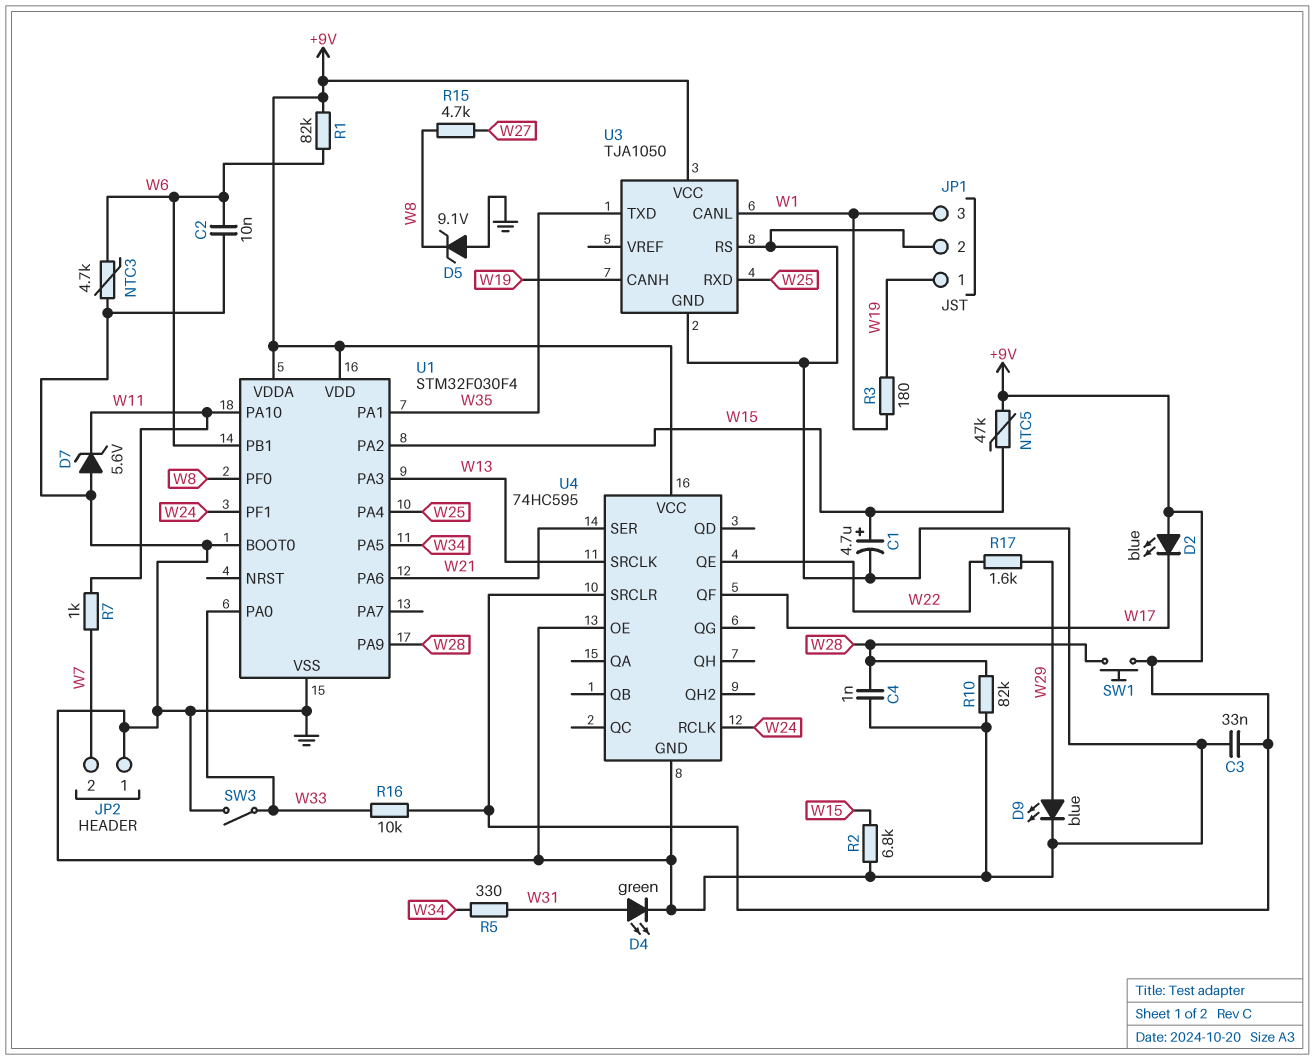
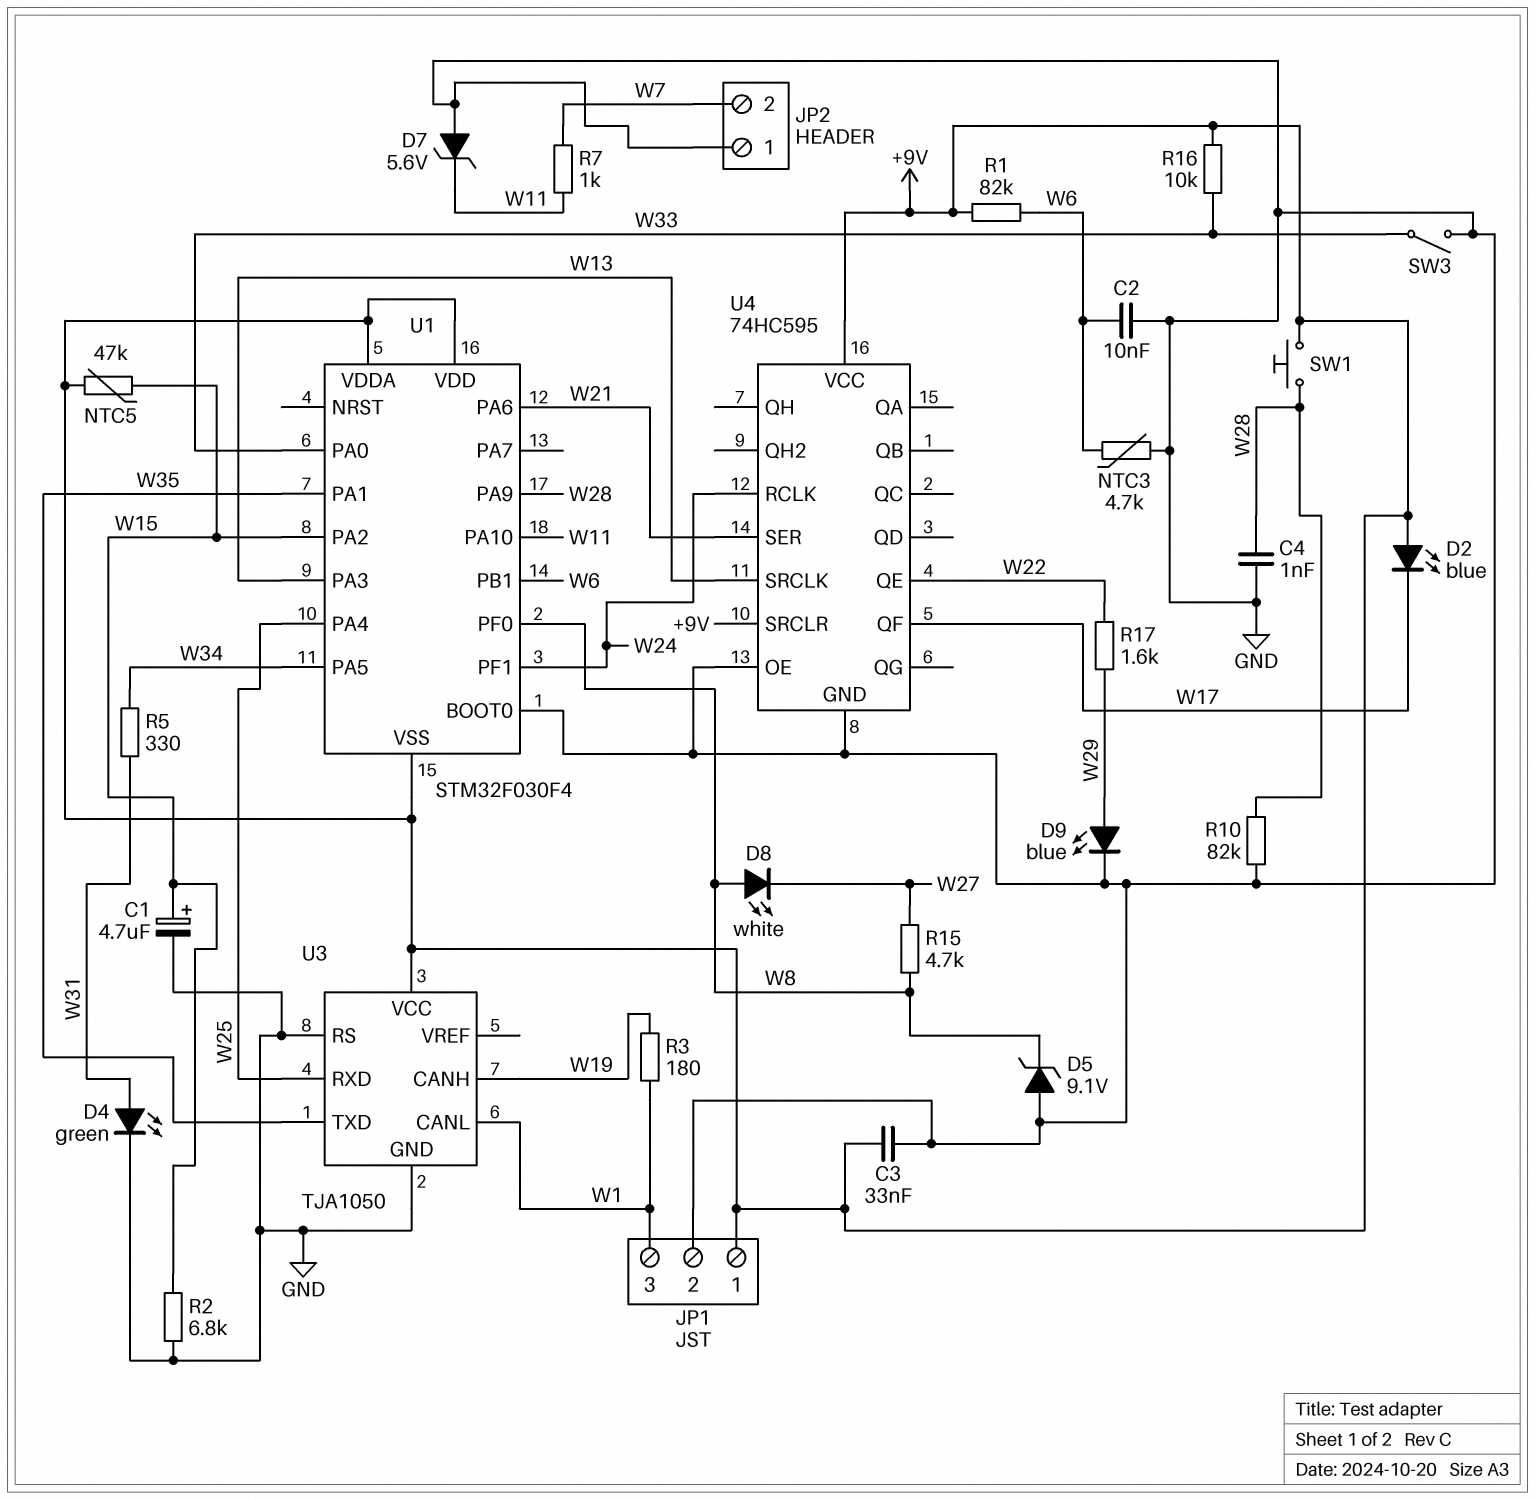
D8: none -> LED white (A W8, K W27)
JP1 pin 1: W19 -> +9V
U1 pin VSS: GND -> +9V

